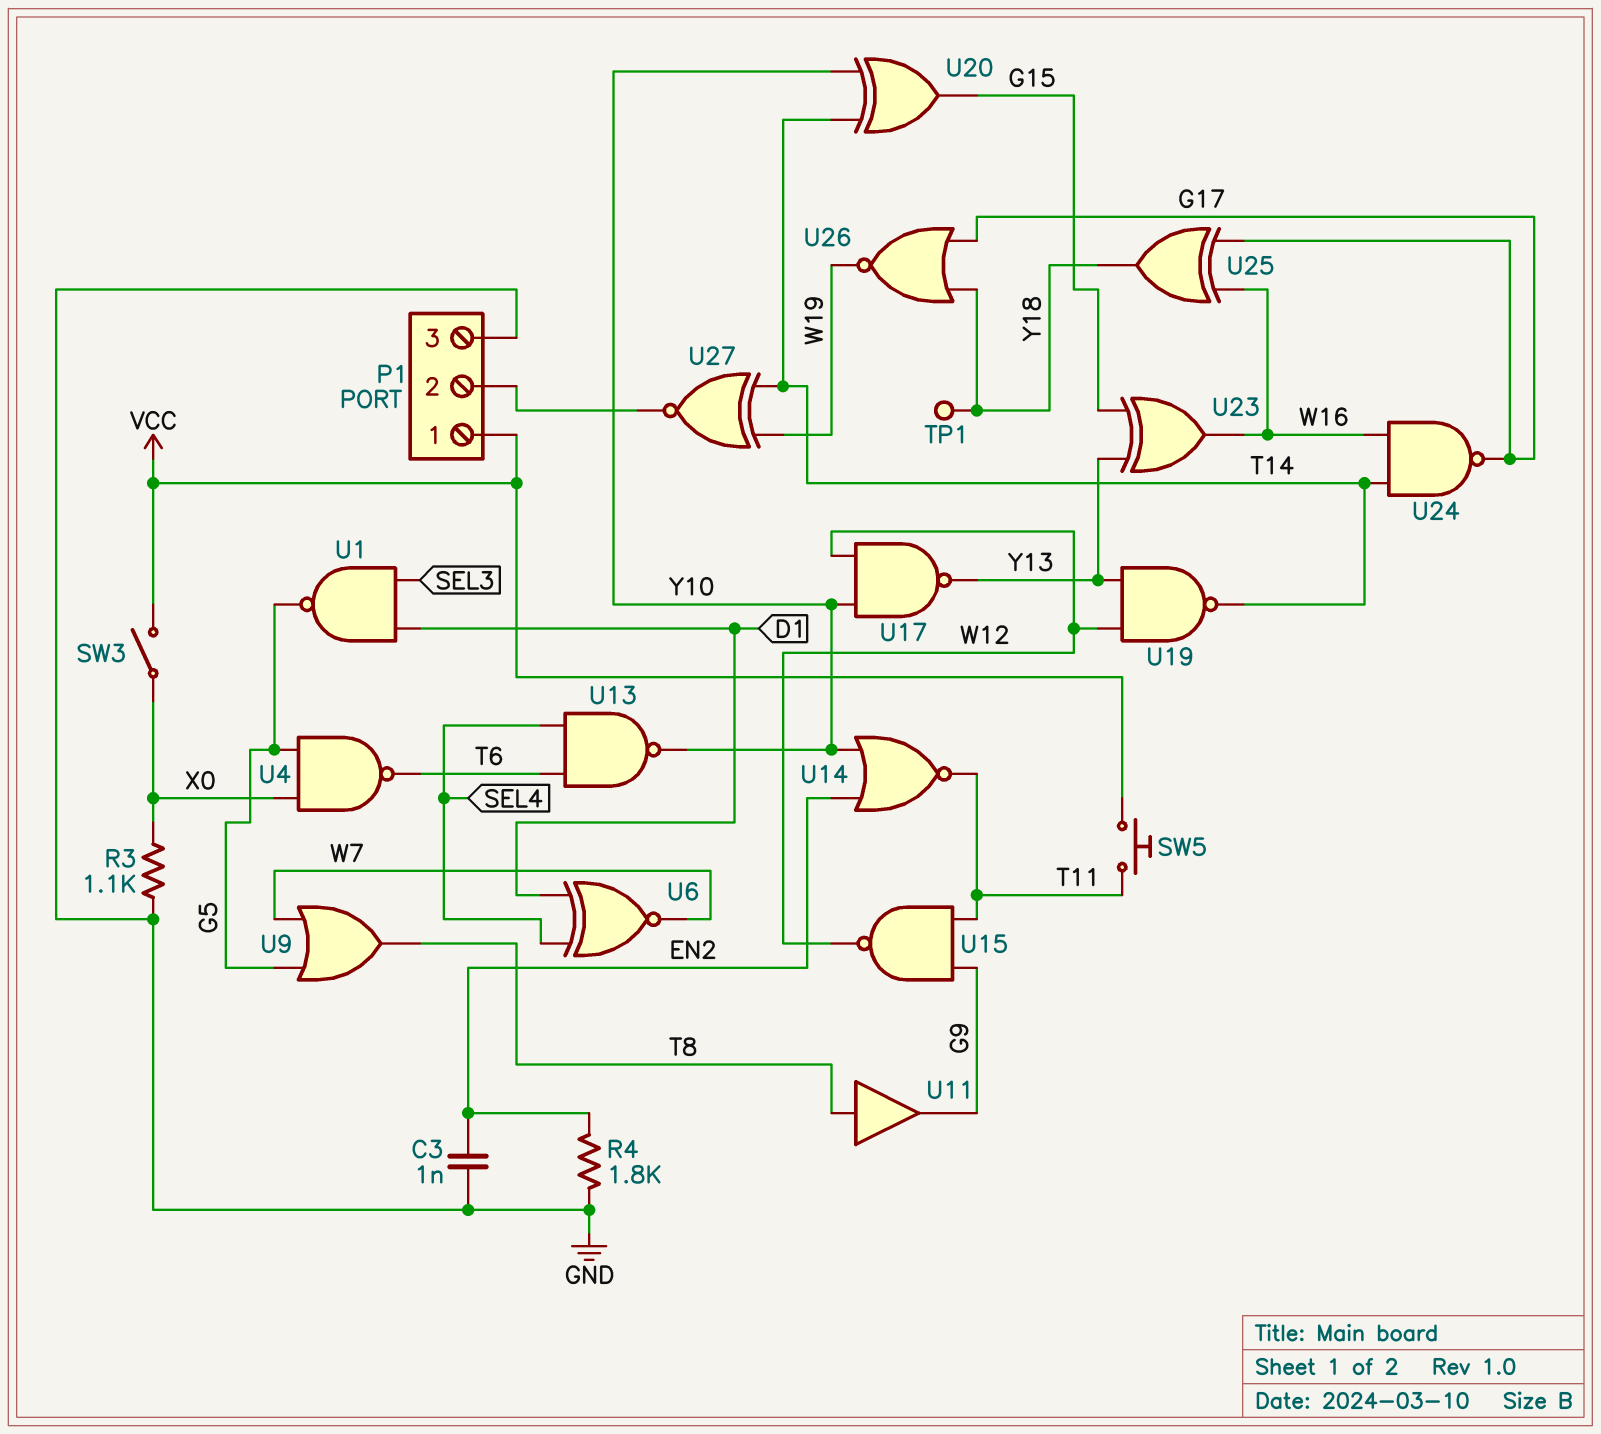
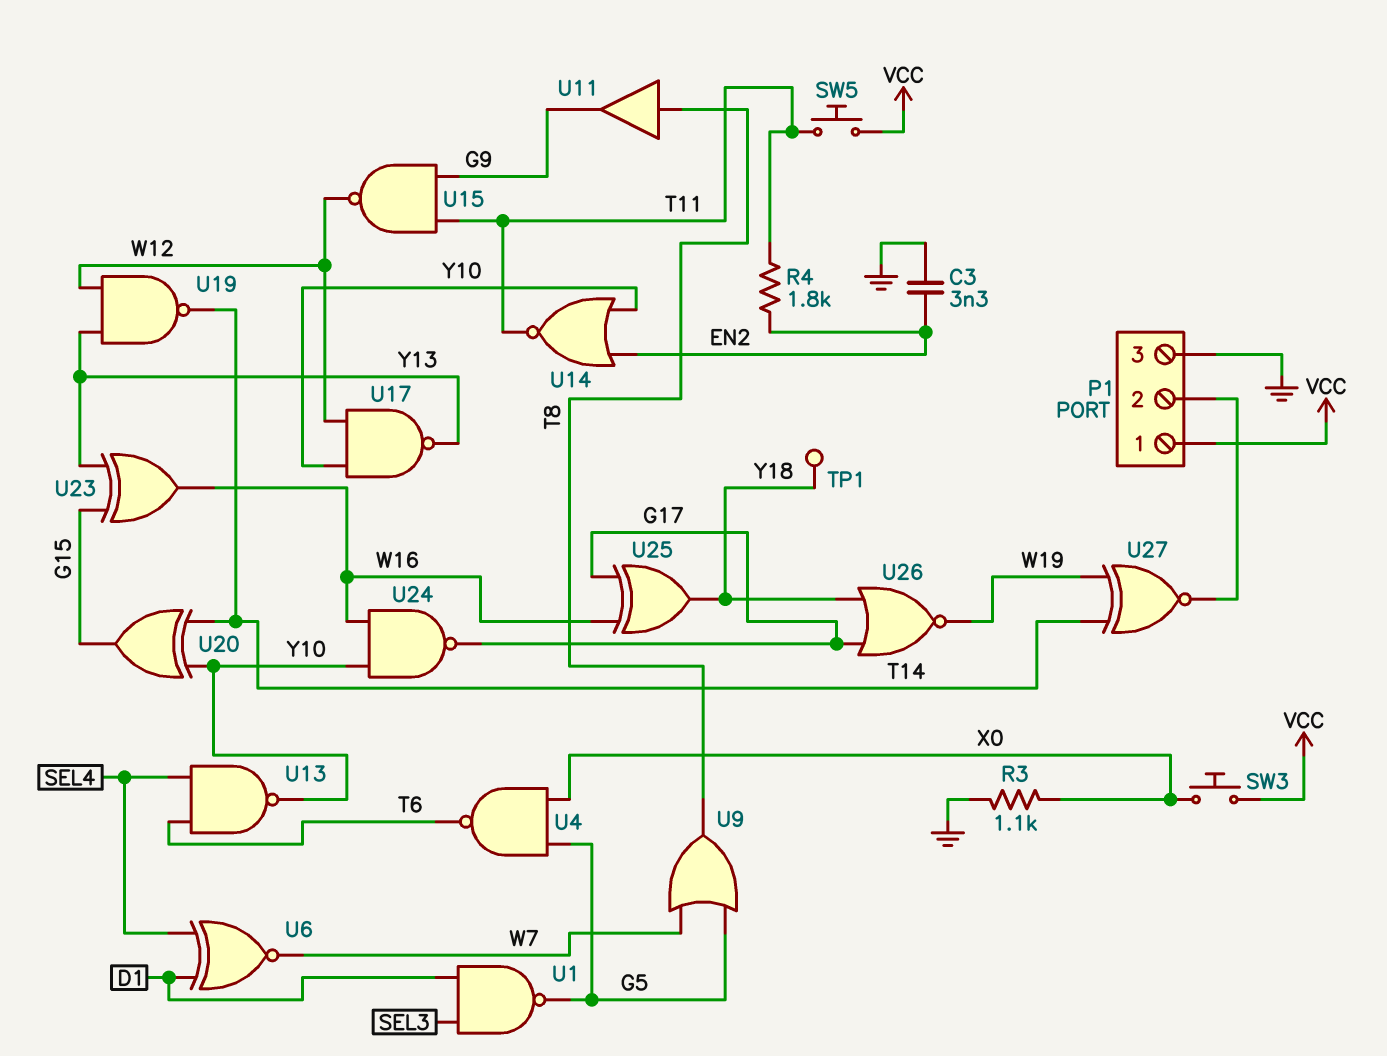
C3: 1nF (EN2, GND) -> 3.3nF (EN2, GND)
R4: 1.8k (EN2, GND) -> 1.8k (EN2, T11)
SW3: switch (VCC, X0) -> button (VCC, X0)
U24: NAND (in T14, in W16, out G17) -> NAND (in W16, in Y10, out G17)

